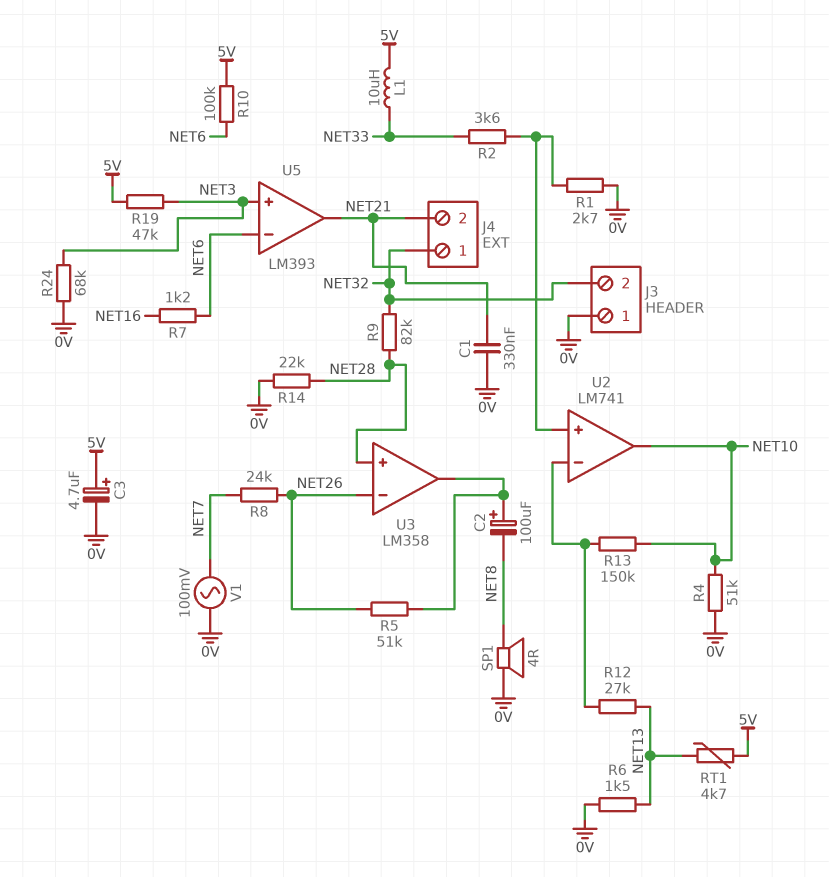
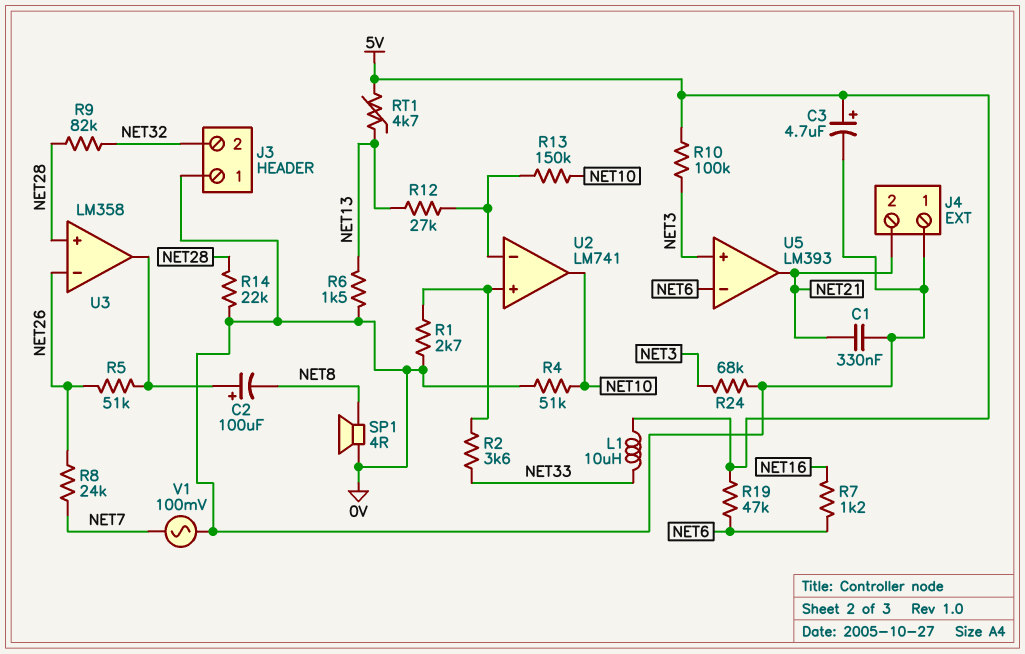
J4 pin 1: NET32 -> 0V
R10: 100k (5V, NET6) -> 100k (5V, NET3)
R19: 47k (5V, NET3) -> 47k (5V, NET6)

